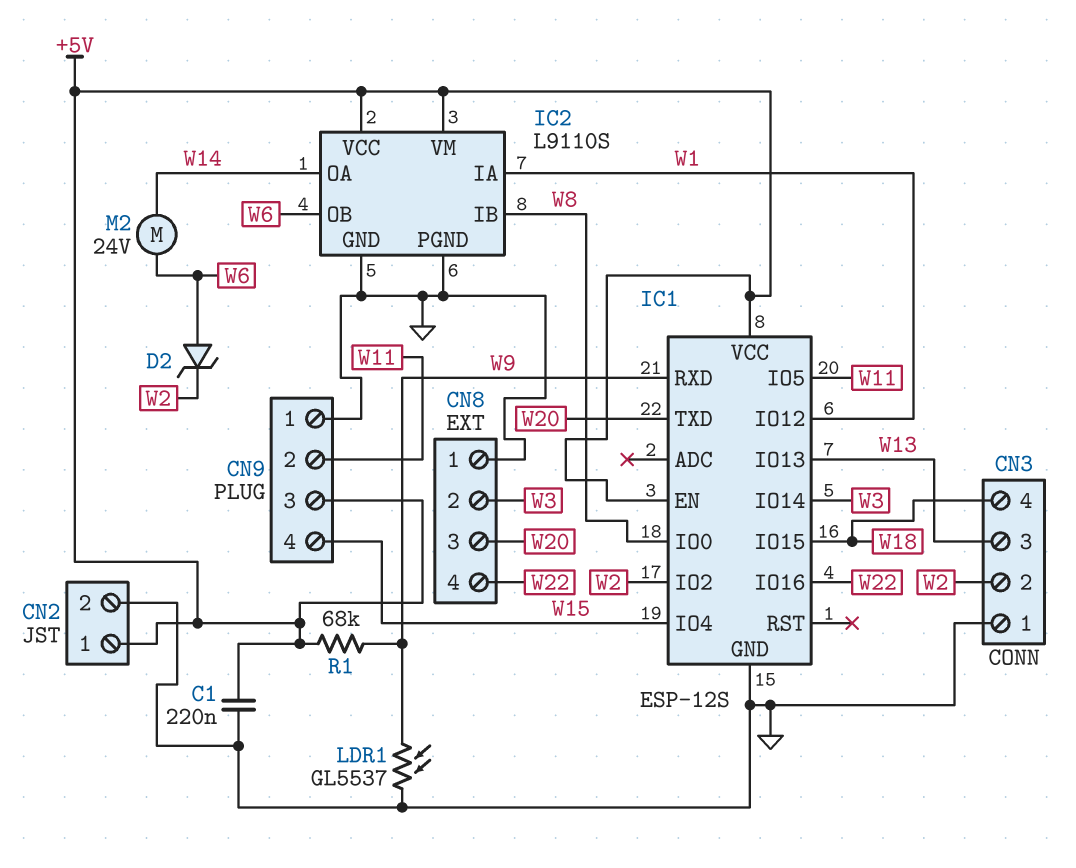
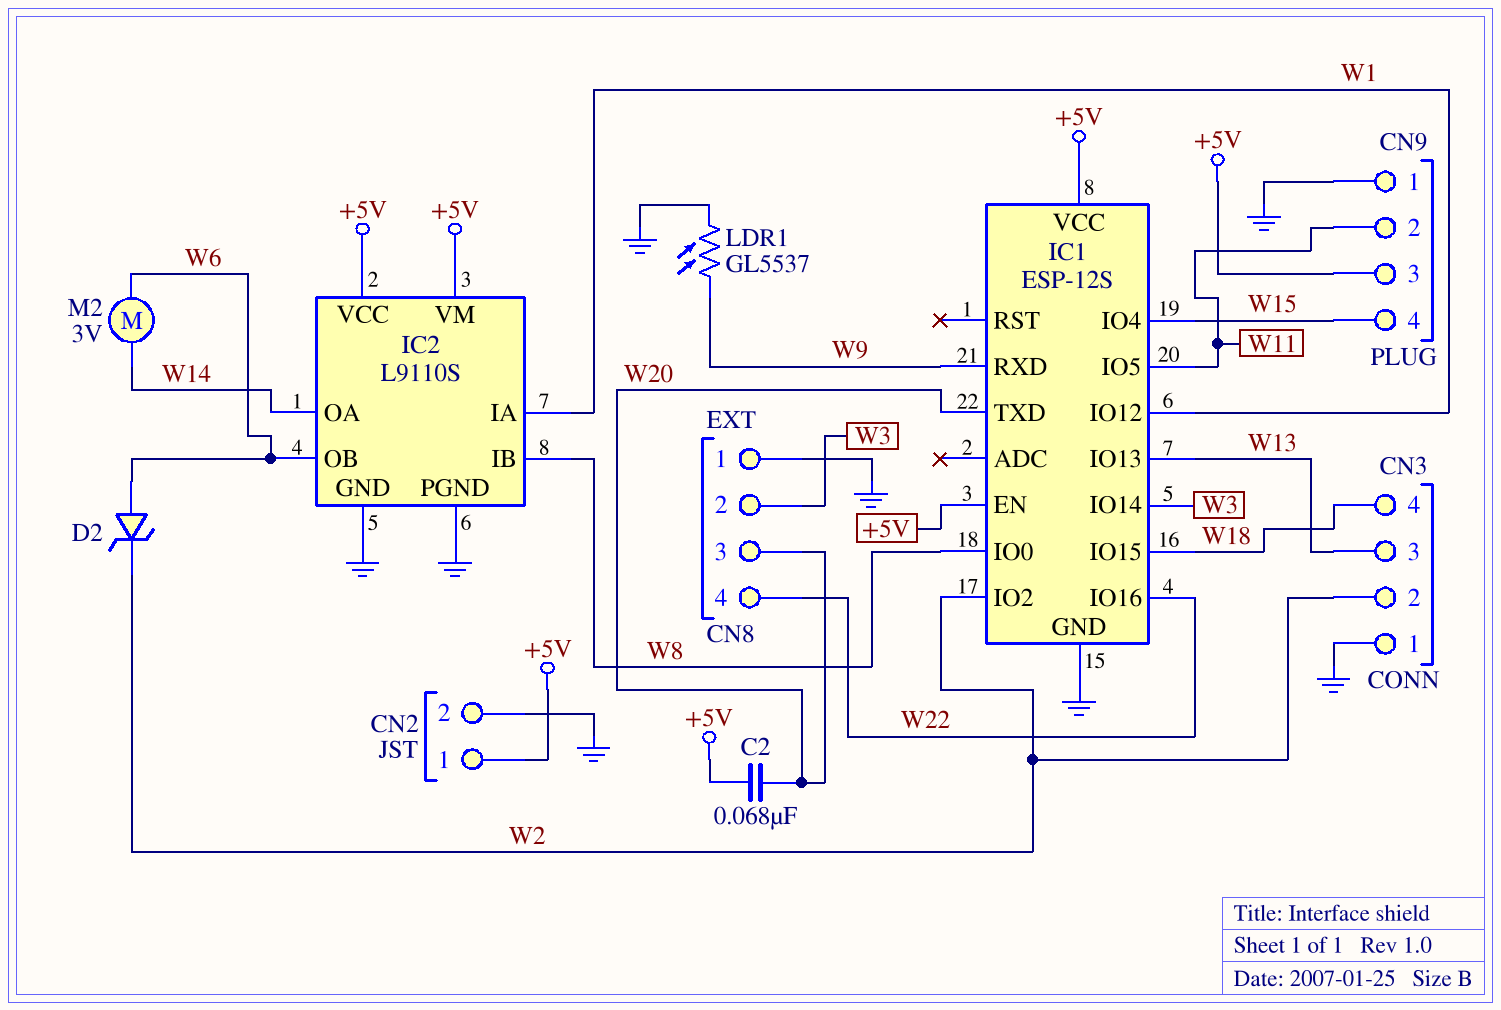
C1: 220nF (+5V, GND) -> none
C2: none -> 68nF (+5V, W20)
M2: motor 24V (W6, W14) -> motor 3V (W6, W14)
R1: 68k (+5V, W9) -> none

